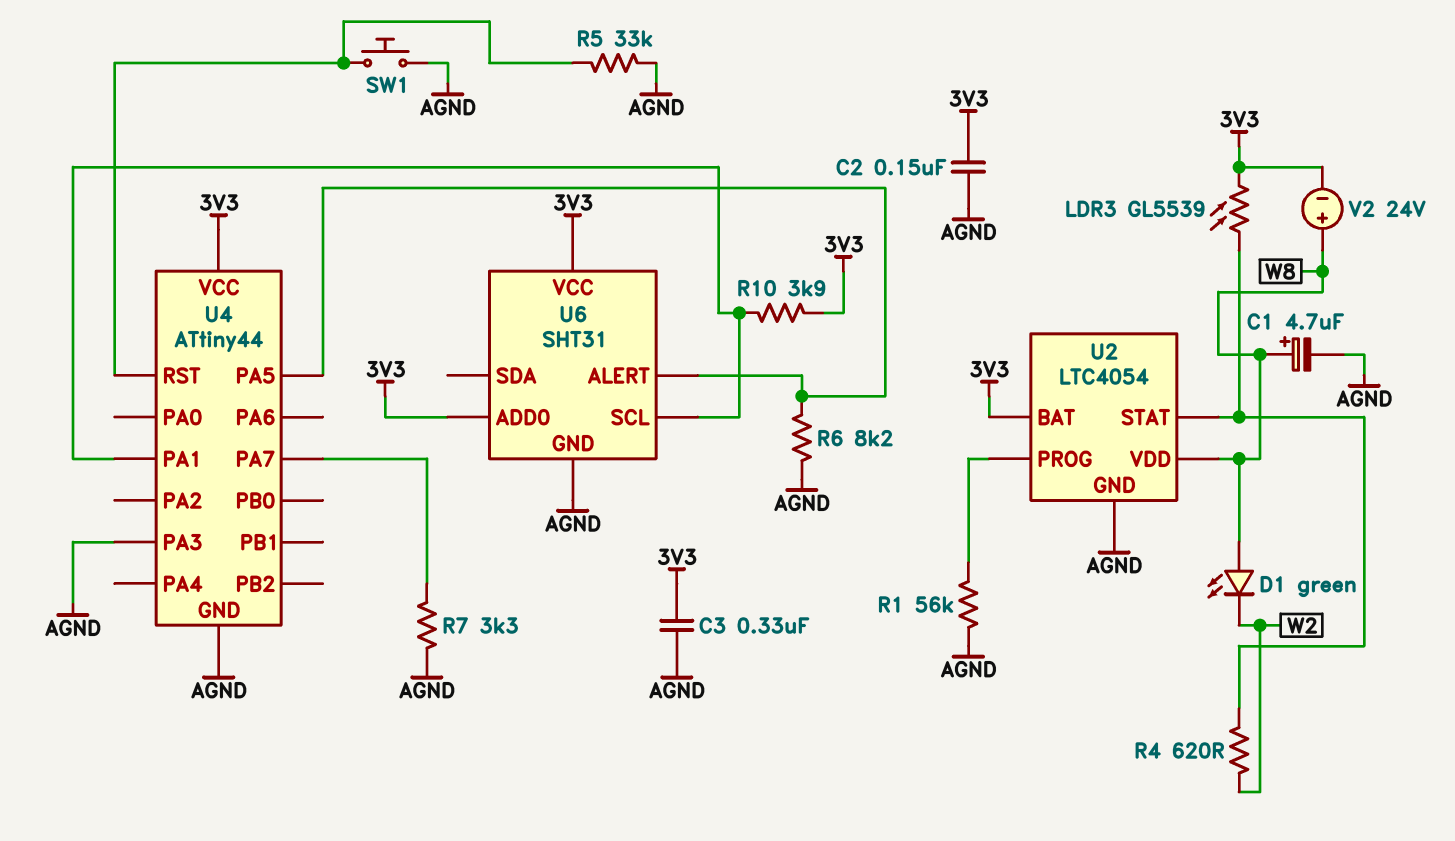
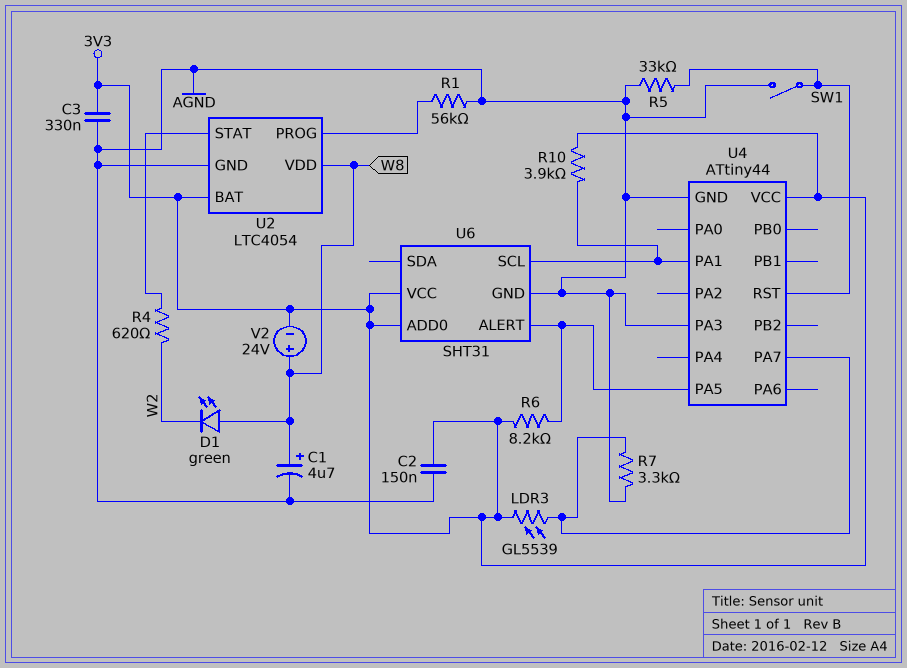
LDR3: GL5539 (3V3, U2/STAT) -> GL5539 (3V3, U4/PA7)
R6: 8.2k (AGND, U4/PA5) -> 8.2k (3V3, U4/PA5)
SW1: button (AGND, U4/RST) -> switch (AGND, U4/RST)

